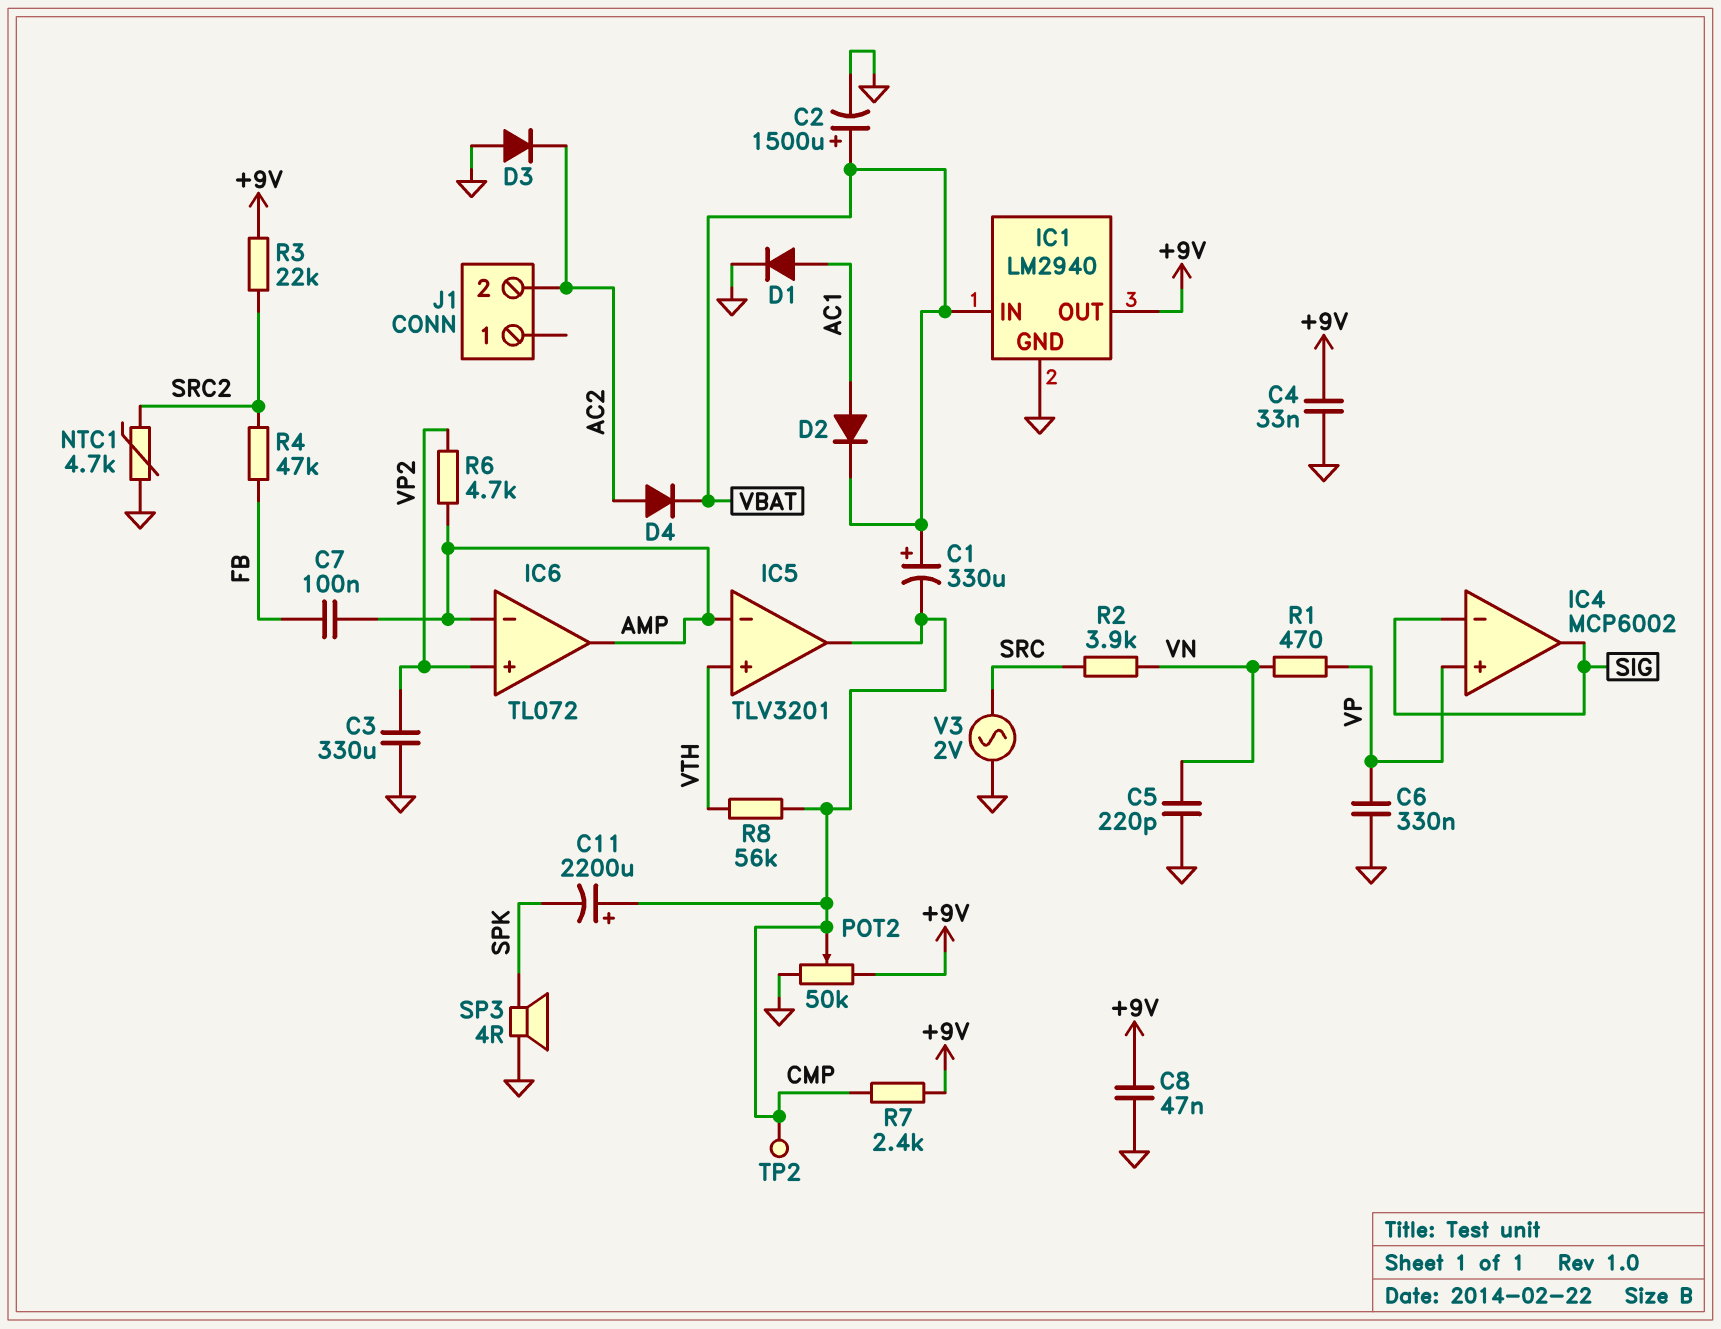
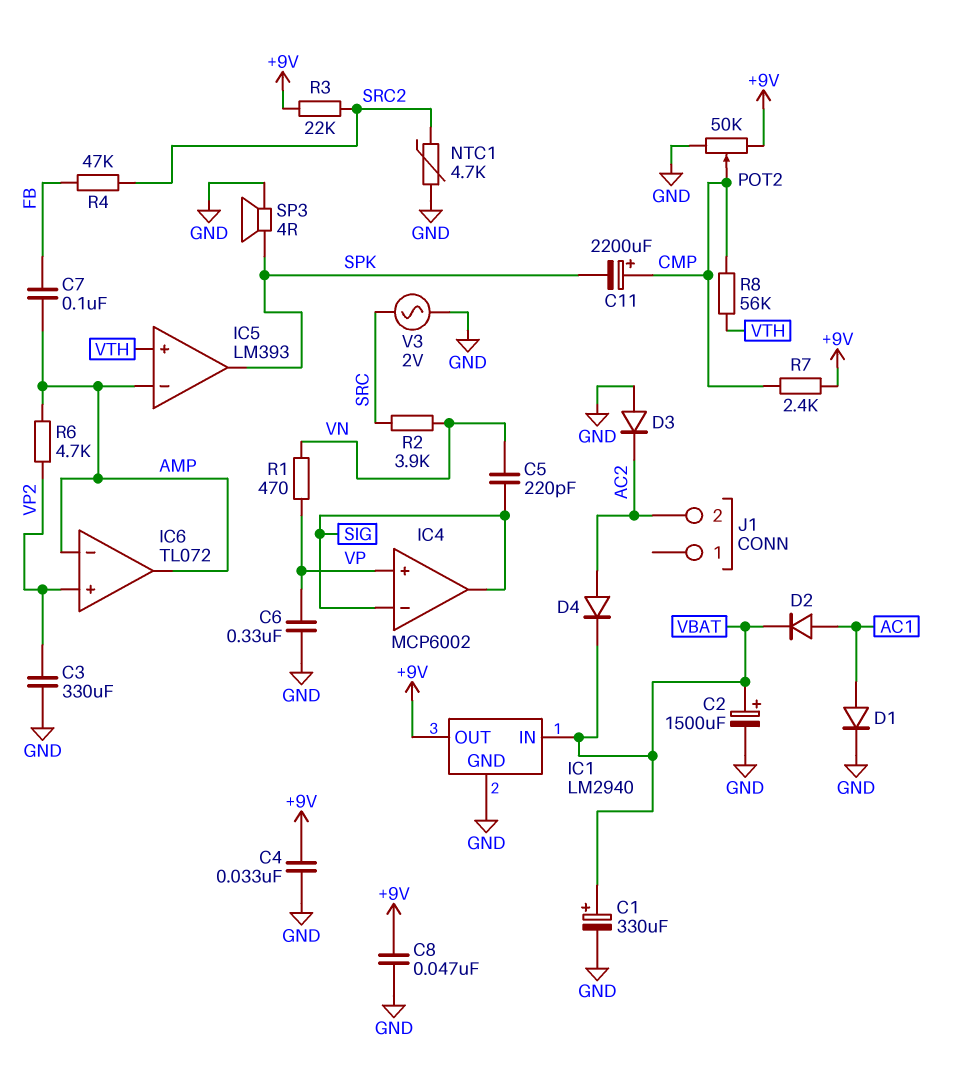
C1: 330uF (plus VBAT, minus CMP) -> 330uF (plus VBAT, minus GND)
C5: 220pF (GND, VN) -> 220pF (SIG, VN)
IC5: TLV3201 -> LM393
IC5 pin out: CMP -> SPK
TP2: test point (CMP) -> none

